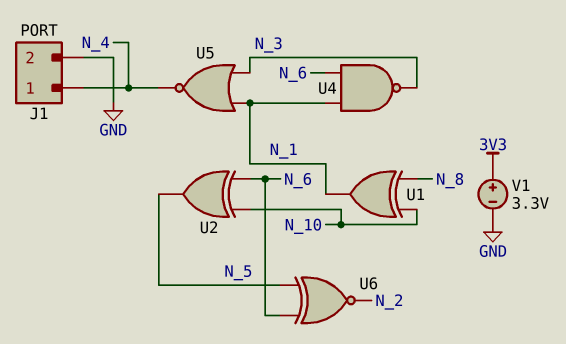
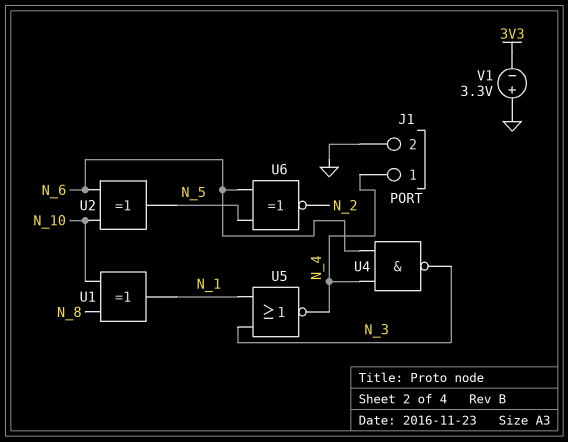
U4: NAND (in N_1, in N_6, out N_3) -> NAND (in N_4, in N_6, out N_3)
V1: 3.3V (plus 3V3, minus GND) -> 3.3V (plus GND, minus 3V3)

